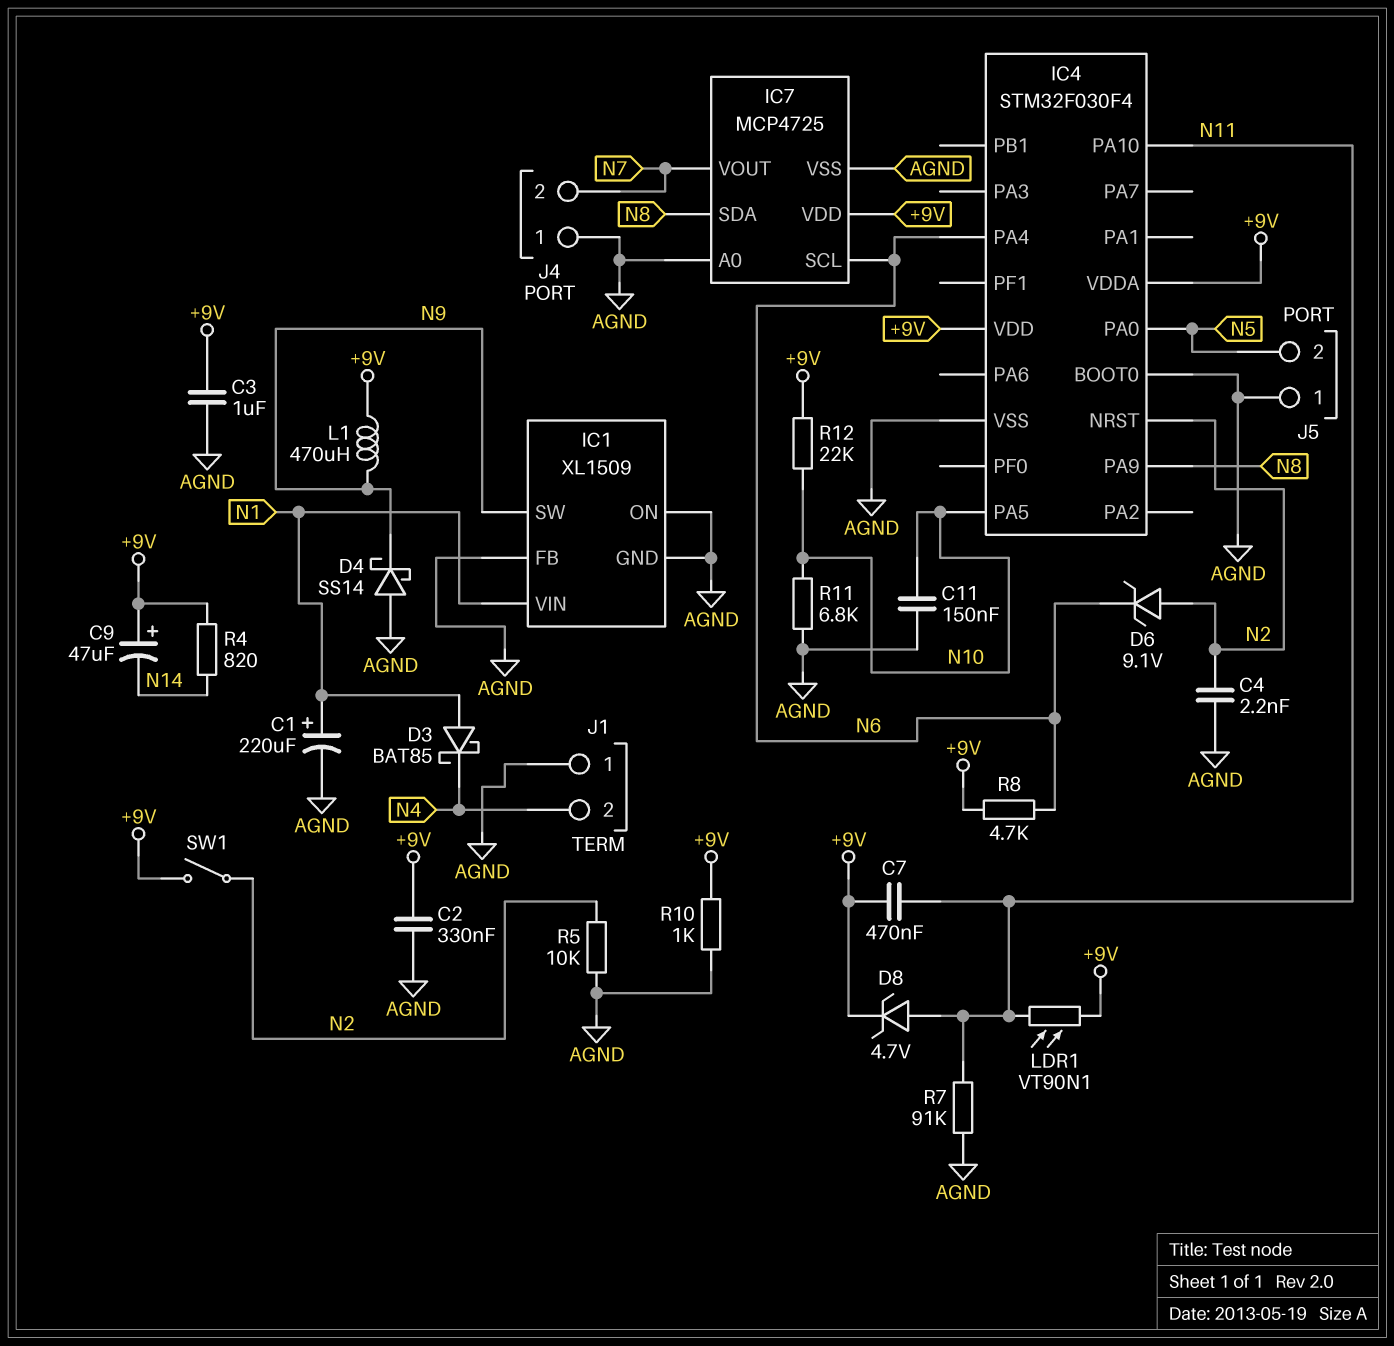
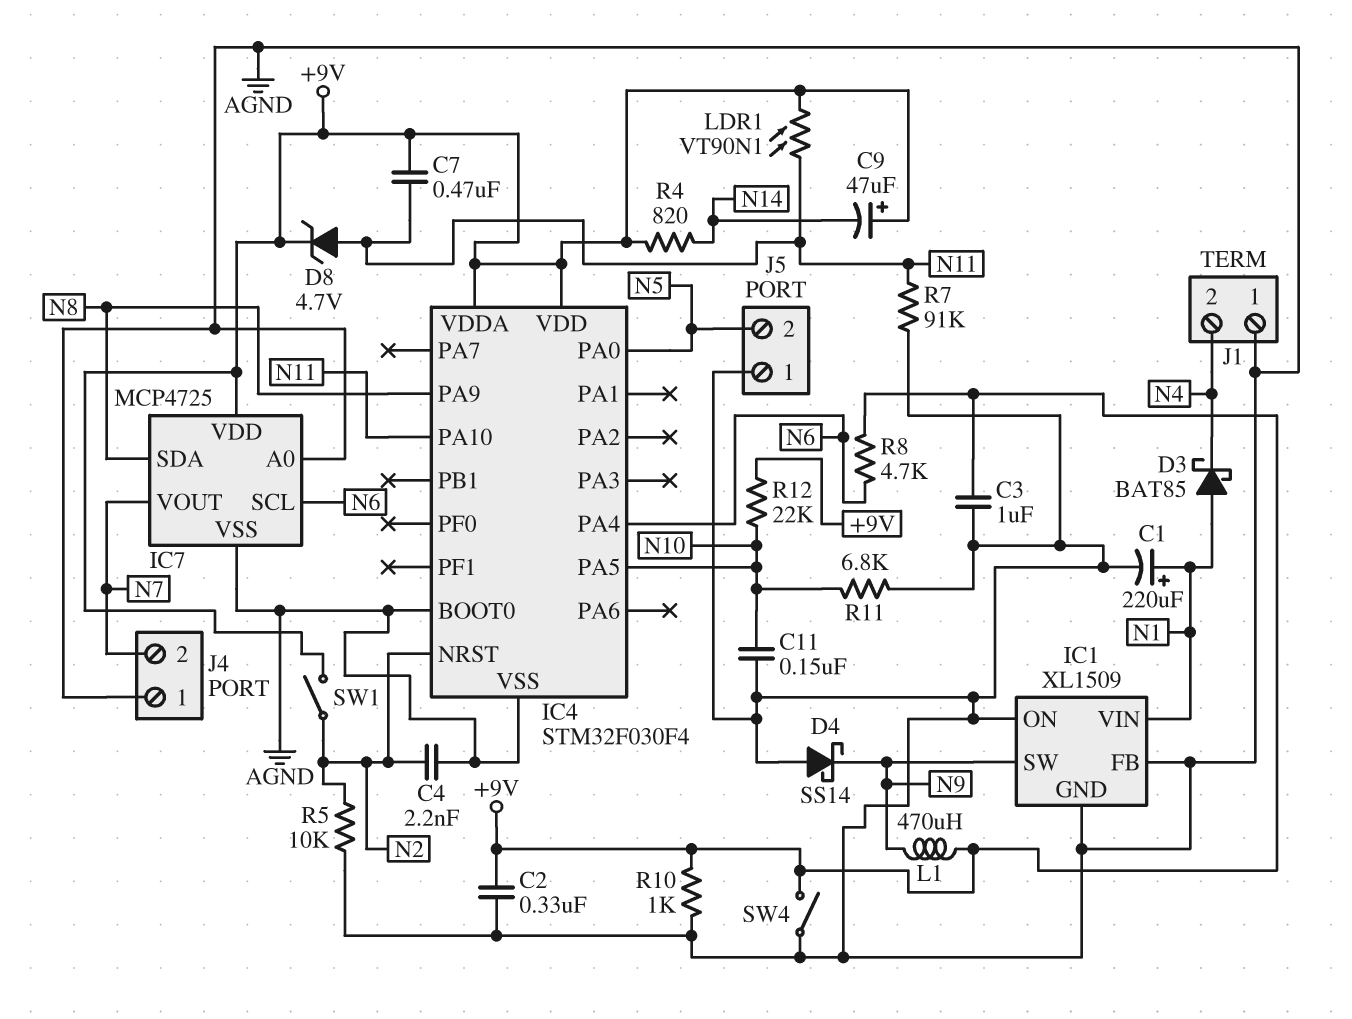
D6: zener 9.1V (A N2, K N6) -> none
SW4: none -> switch (+9V, AGND)

